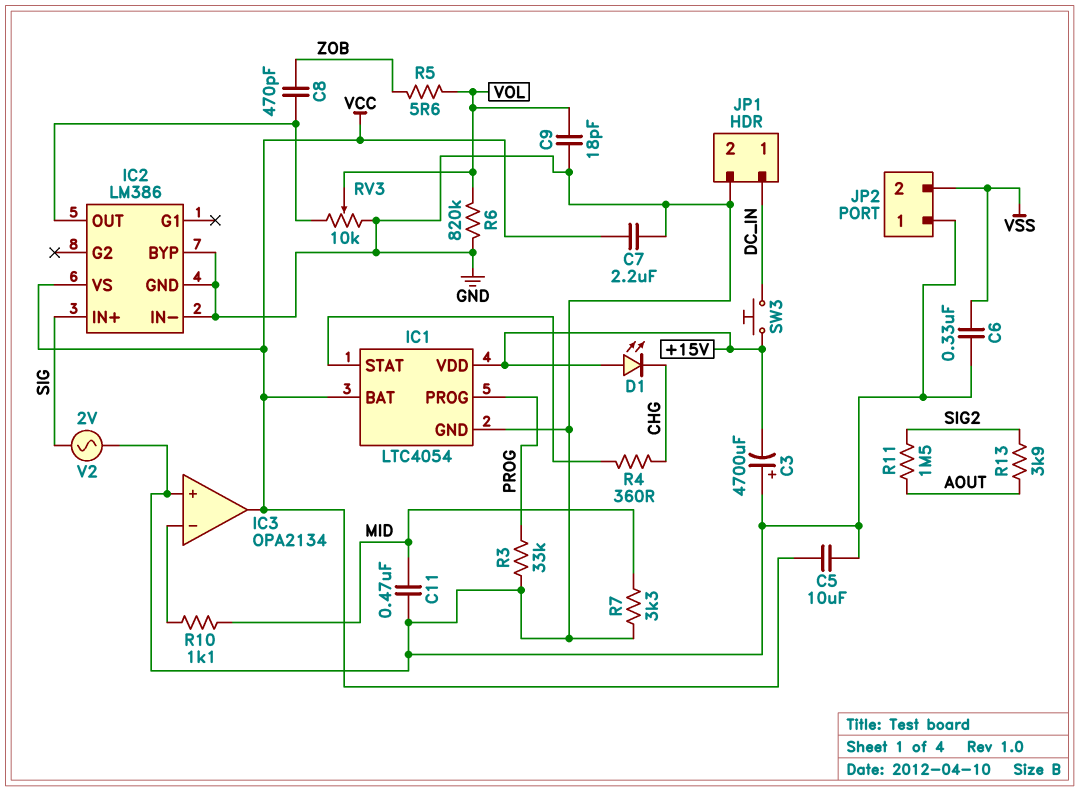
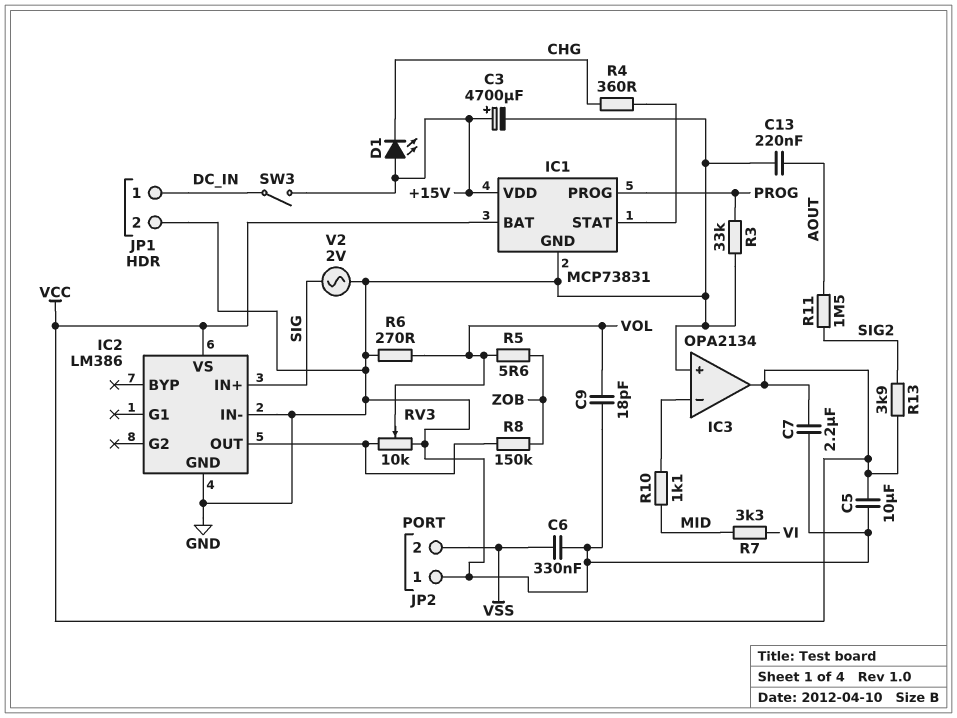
C3: 4700uF (plus GND, minus +15V) -> 4700uF (plus +15V, minus GND)
C8: 470pF (IC2/OUT, ZOB) -> none
C11: 470nF (GND, MID) -> none
C13: none -> 220nF (AOUT, GND)
IC1: LTC4054 -> MCP73831
IC2 pin BYP: GND -> none
R6: 820k (GND, VOL) -> 270 (GND, VOL)
R7: 3.3k (GND, MID) -> 3.3k (MID, VI)
R8: none -> 150k (IC2/OUT, ZOB)
R13: 3.9k (AOUT, SIG2) -> 3.9k (SIG2, VCC)
SW3: button (+15V, DC_IN) -> switch (+15V, DC_IN)

